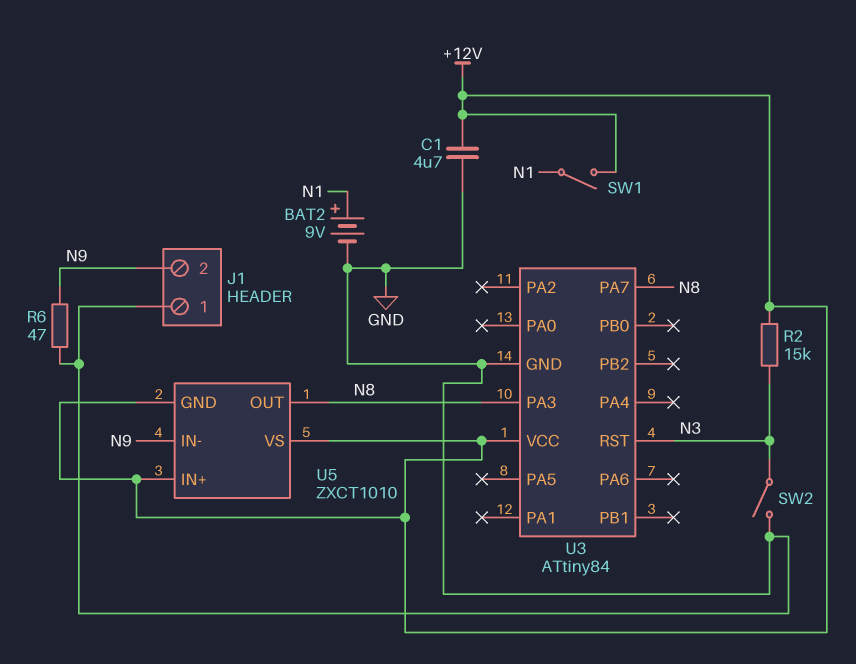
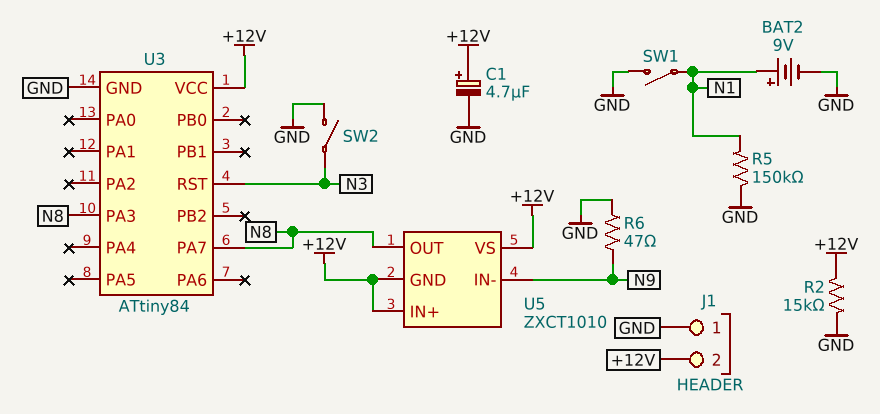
C1: 4.7uF (+12V, GND) -> 4.7uF (plus +12V, minus GND)
J1 pin 2: N9 -> +12V
R2: 15k (+12V, N3) -> 15k (+12V, GND)
R5: none -> 150k (GND, N1)
SW1: switch (+12V, N1) -> switch (GND, N1)

